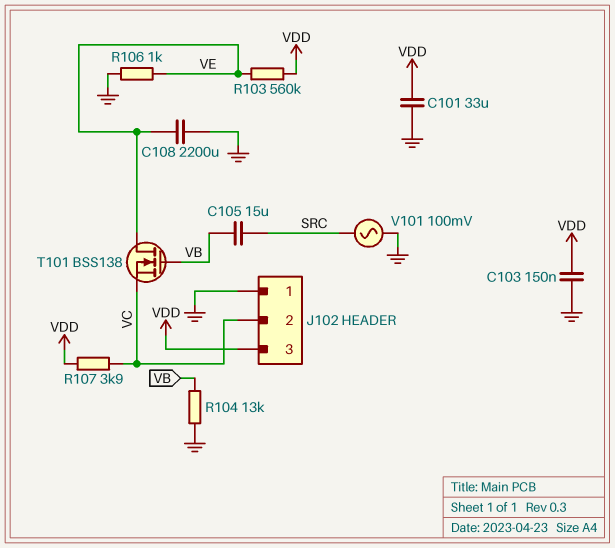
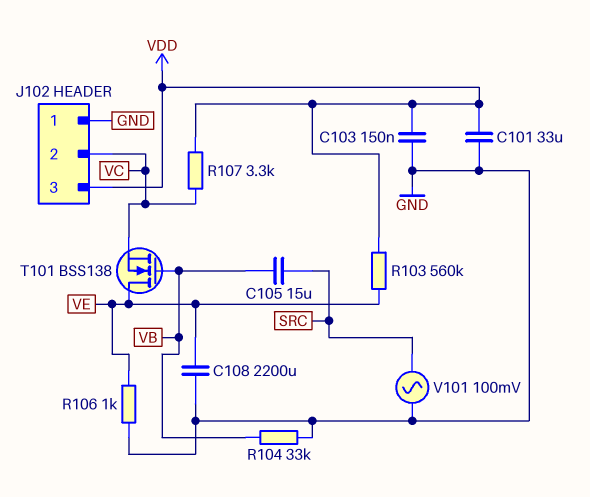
R104: 13k (GND, VB) -> 33k (GND, VB)
R107: 3.9k (VC, VDD) -> 3.3k (VC, VDD)

